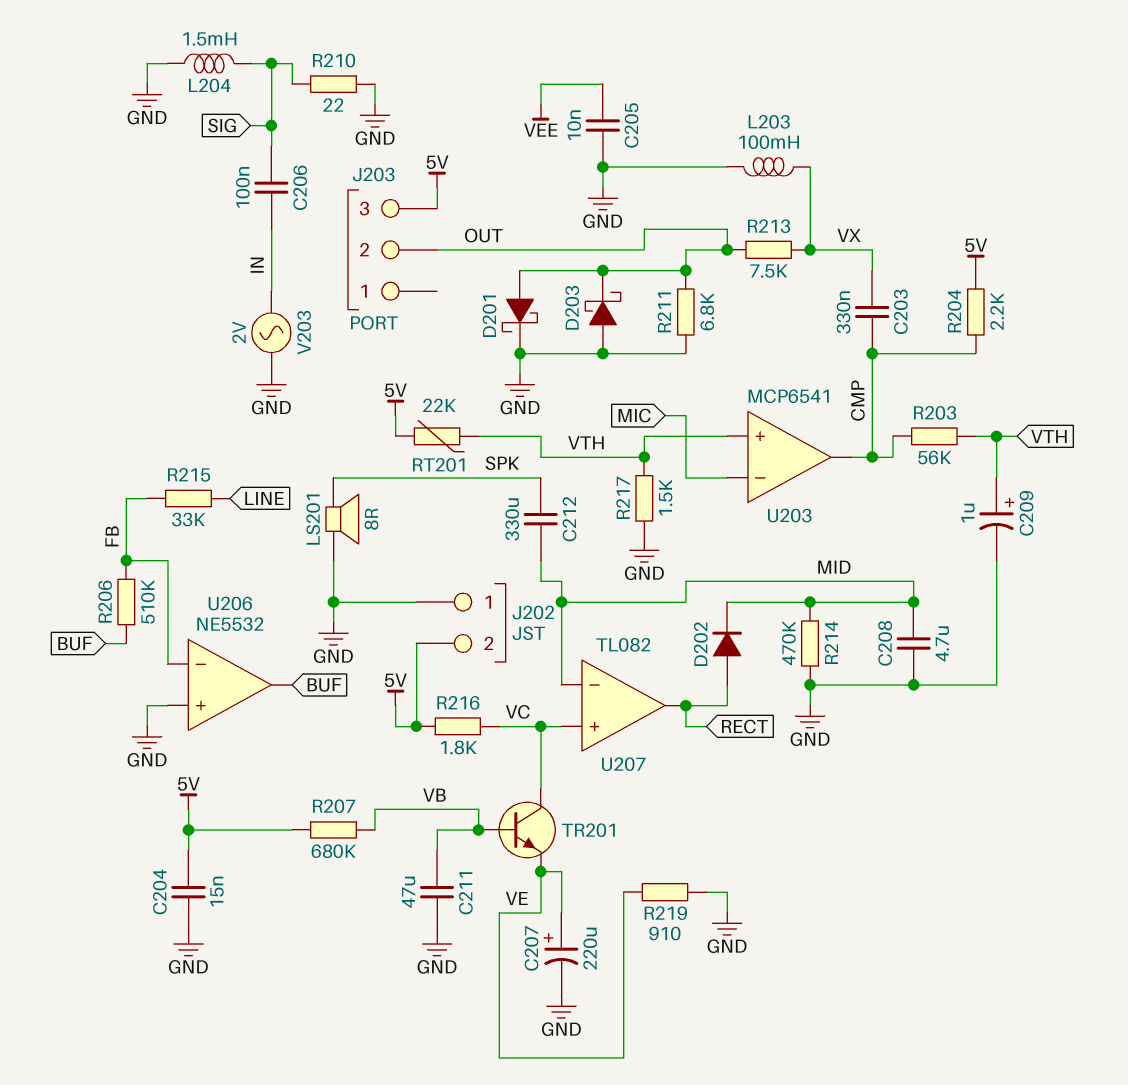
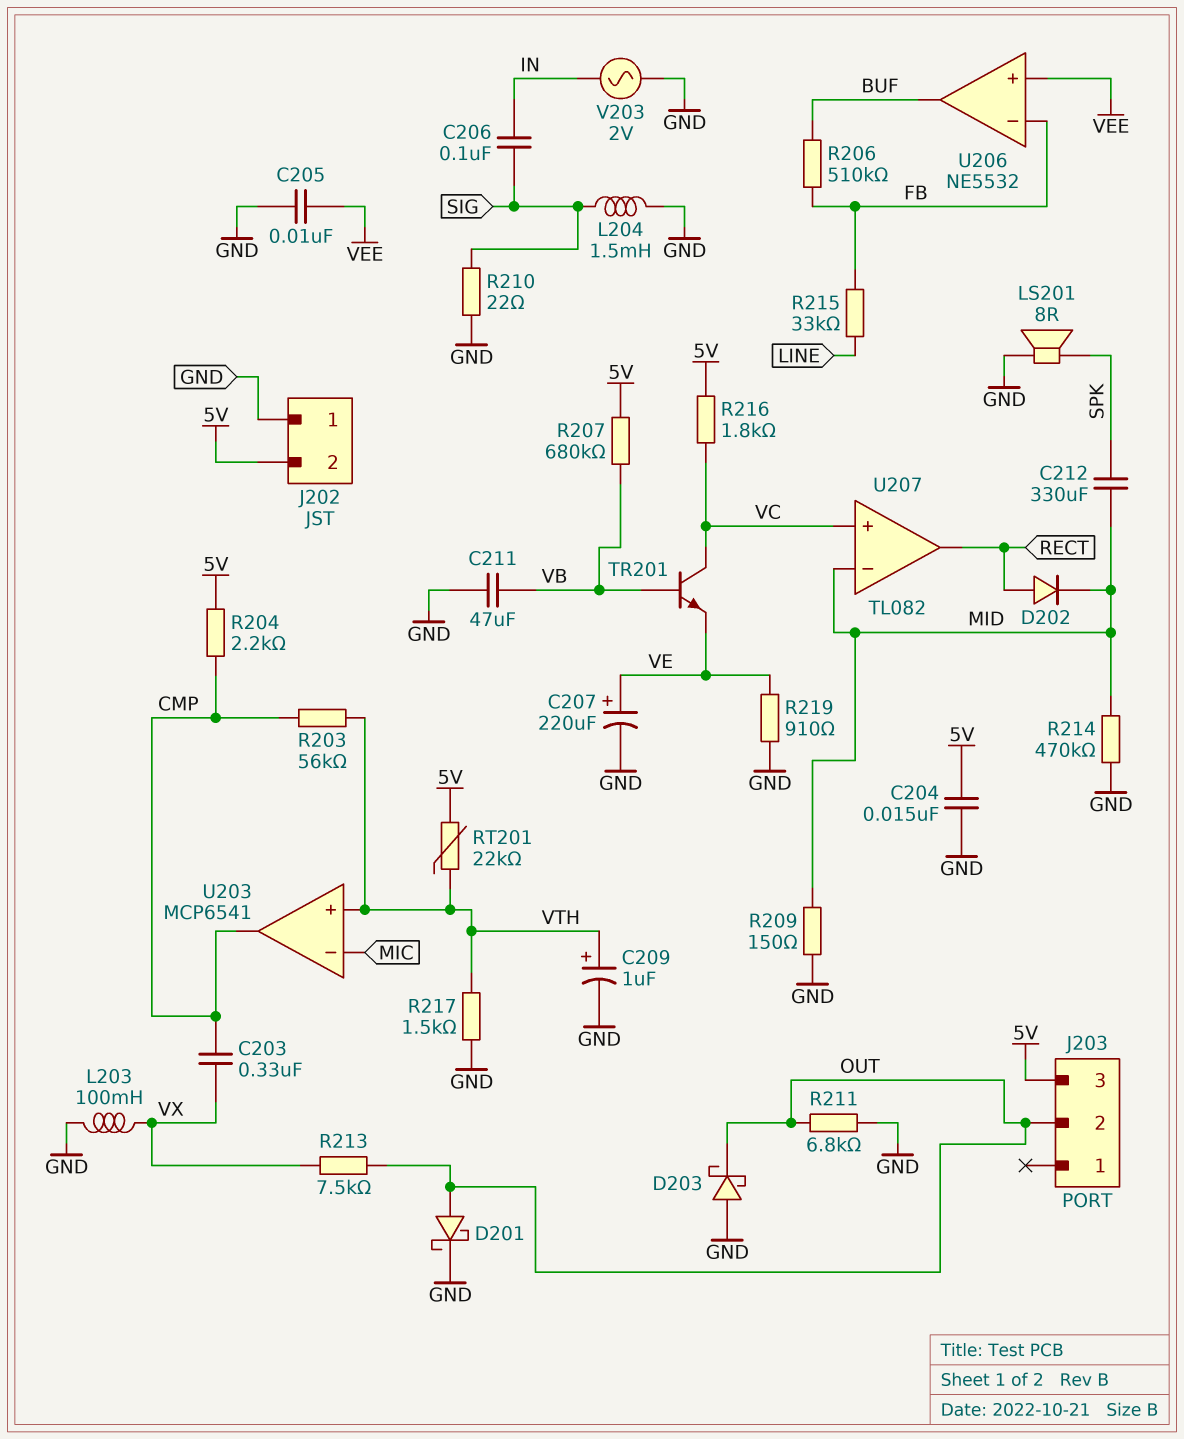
C208: 4.7uF (GND, MID) -> none
R209: none -> 150 (GND, MID)
U206 pin in+: GND -> VEE

